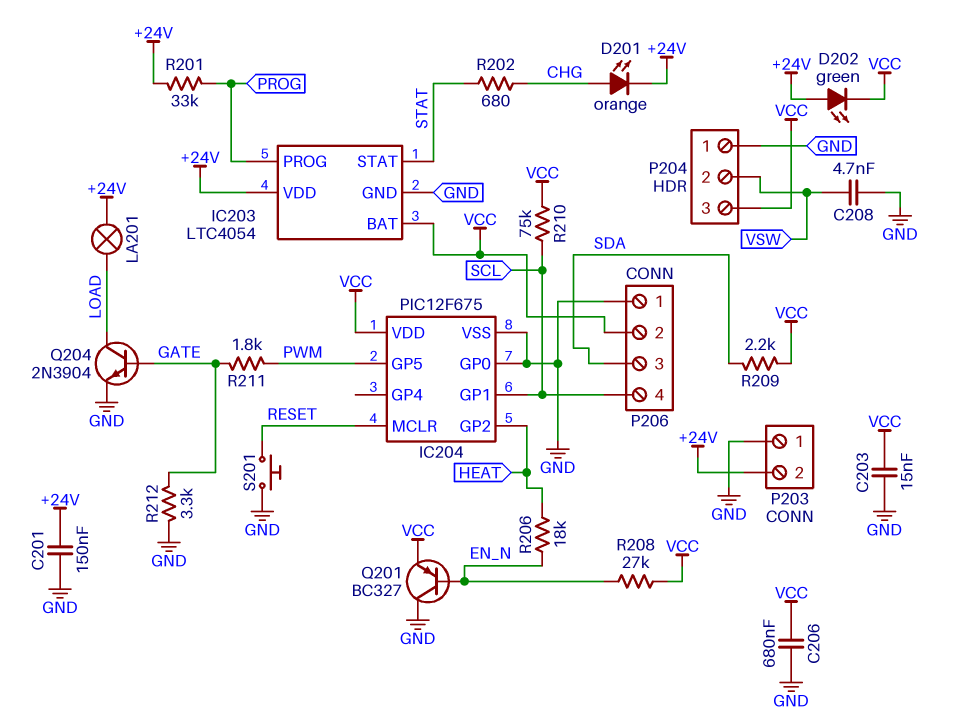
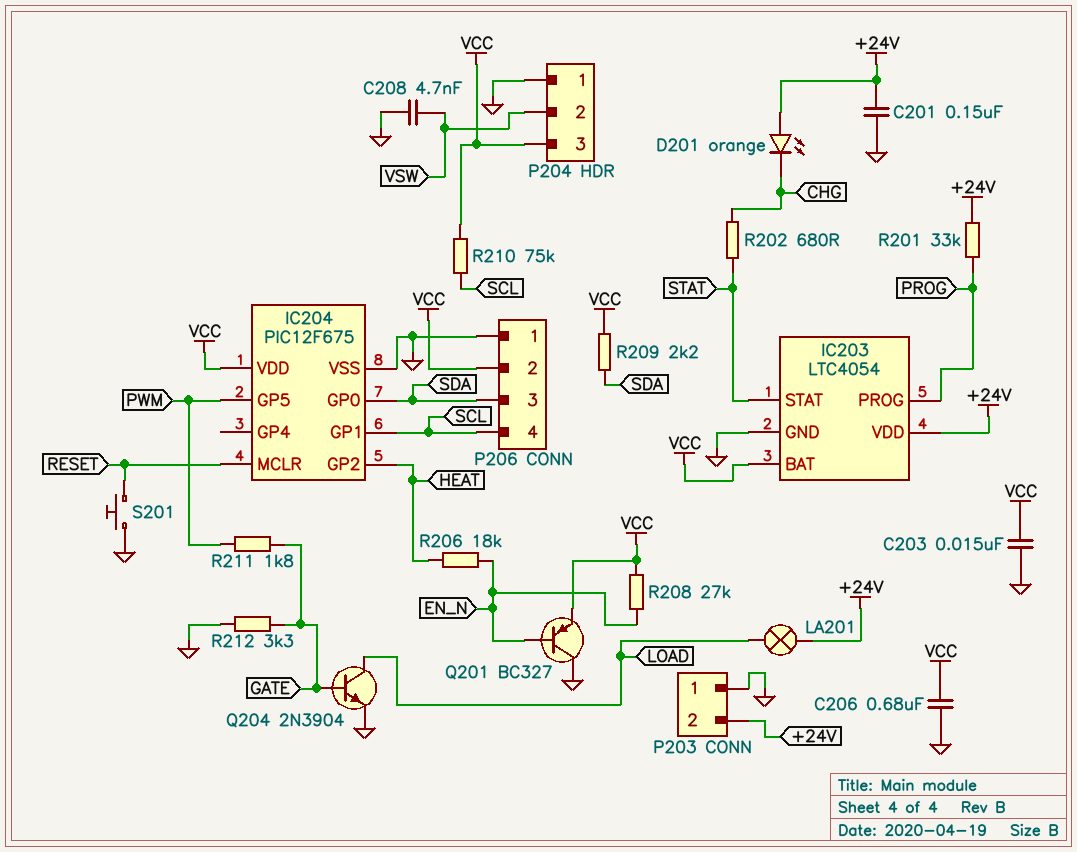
D201: LED orange (A CHG, K +24V) -> LED orange (A +24V, K CHG)
D202: LED green (A +24V, K VCC) -> none
IC204 pin GP0: GND -> SDA

